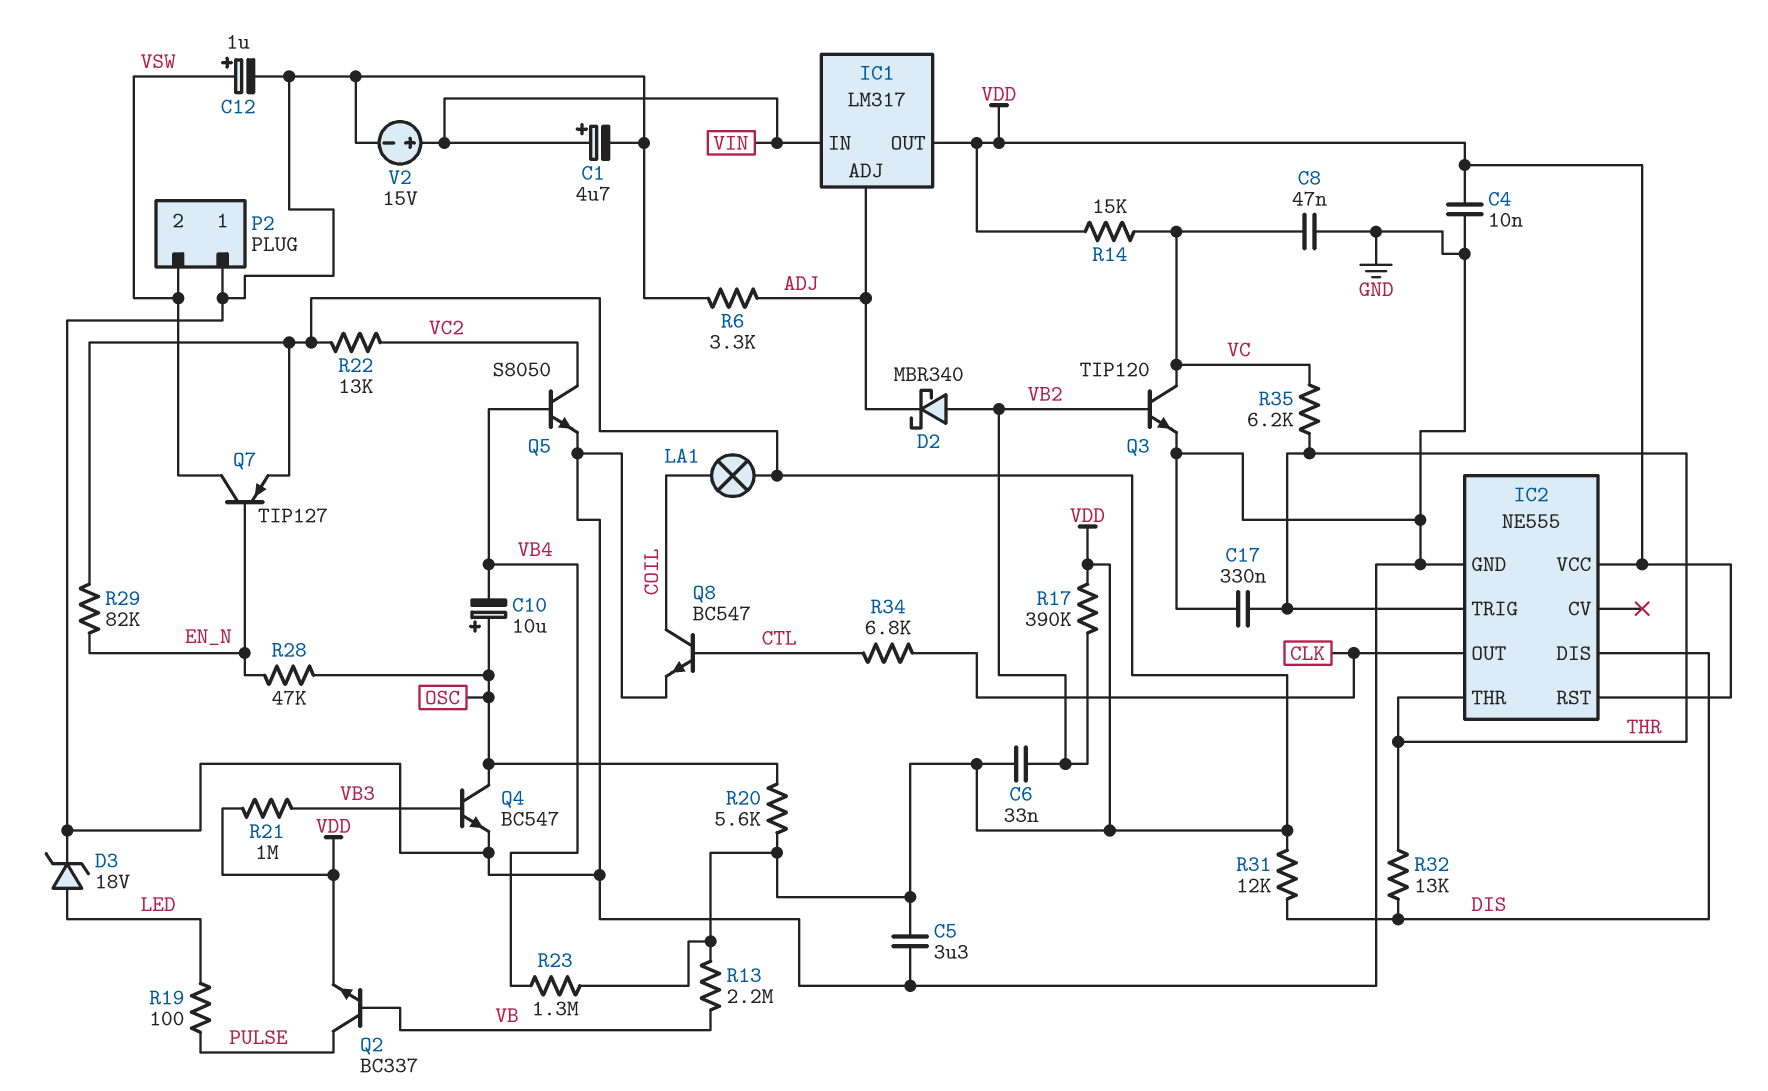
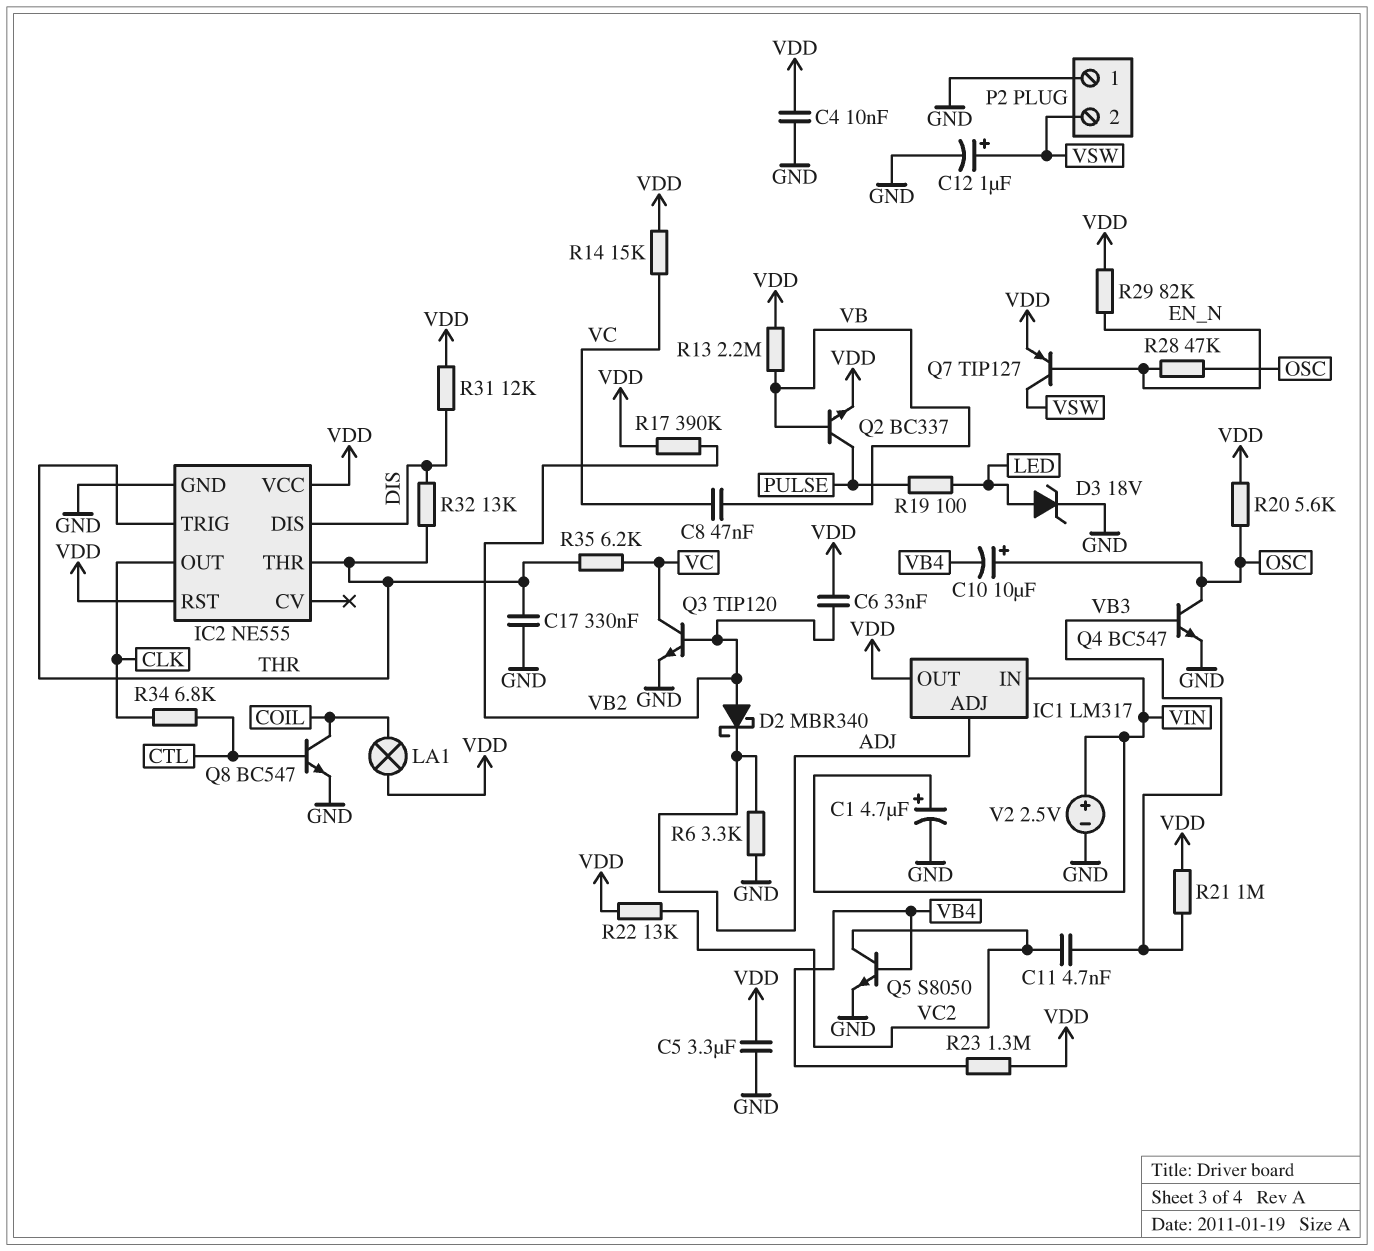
C8: 47nF (GND, VC) -> 47nF (VB, VC)
C11: none -> 4.7nF (VB3, VC2)
V2: 15V (plus VIN, minus GND) -> 2.5V (plus VIN, minus GND)

